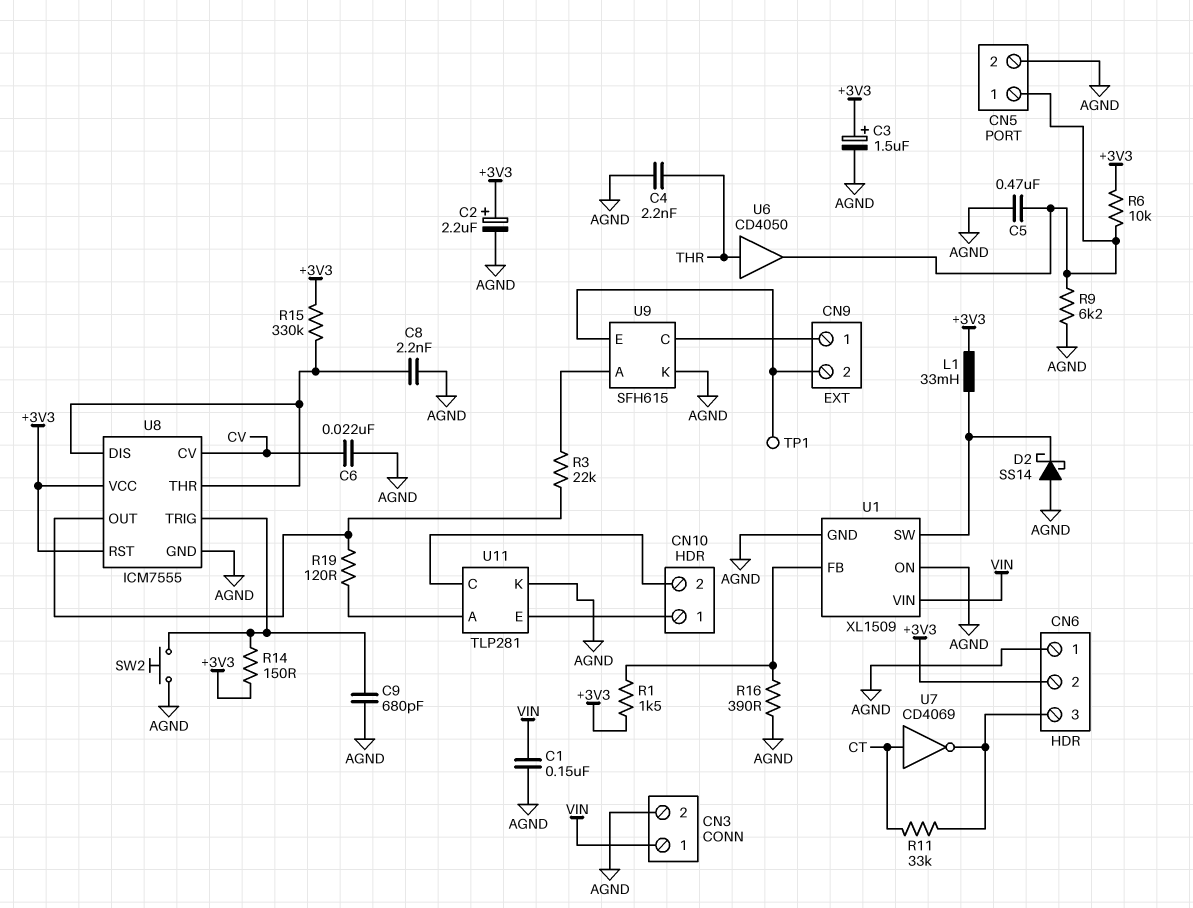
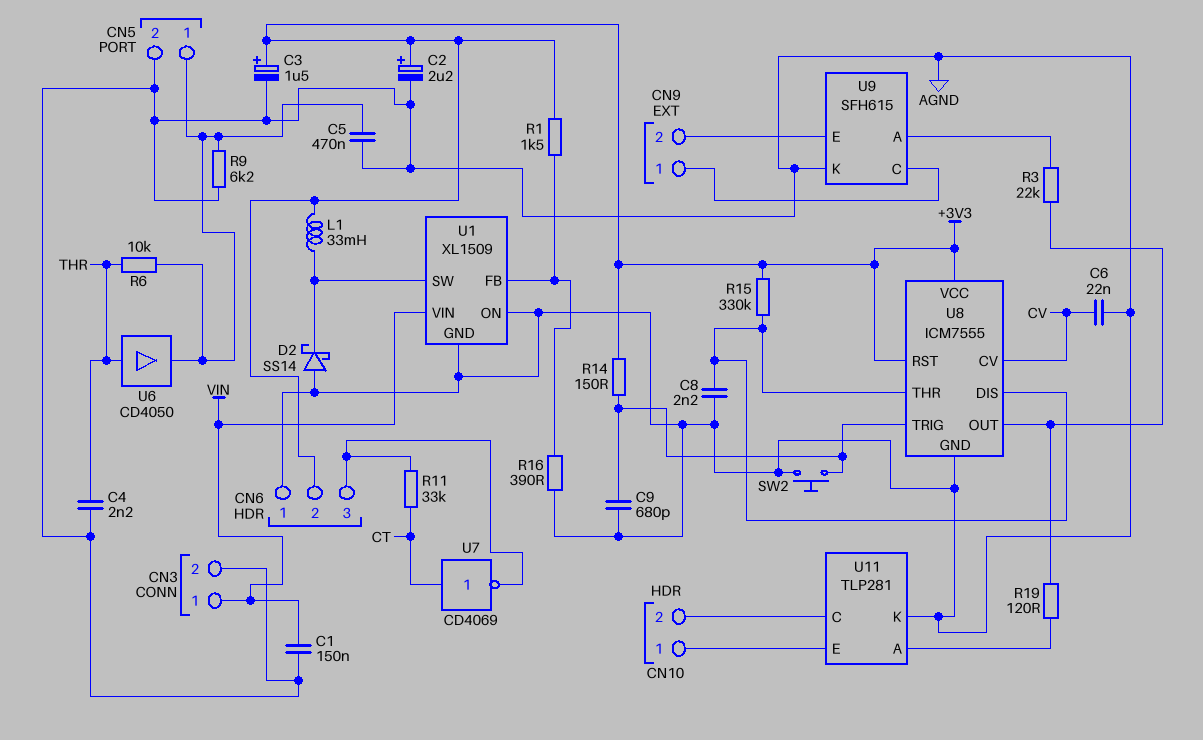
R6: 10k (+3V3, CN5/1) -> 10k (CN5/1, THR)
TP1: test point (CN9/2) -> none

